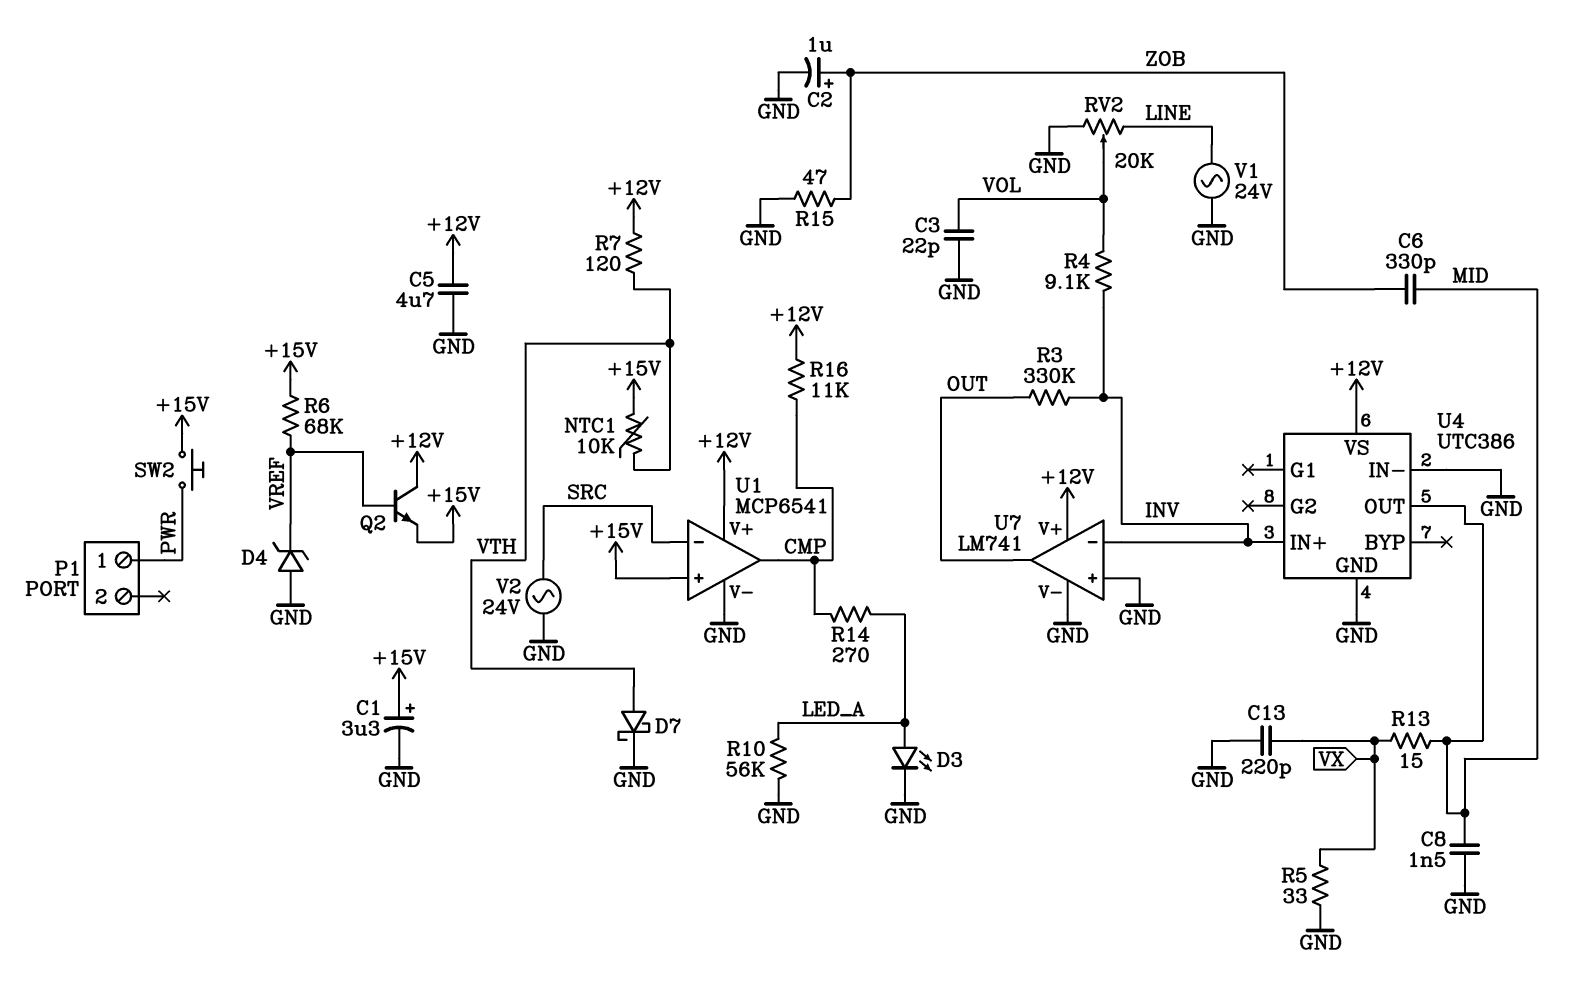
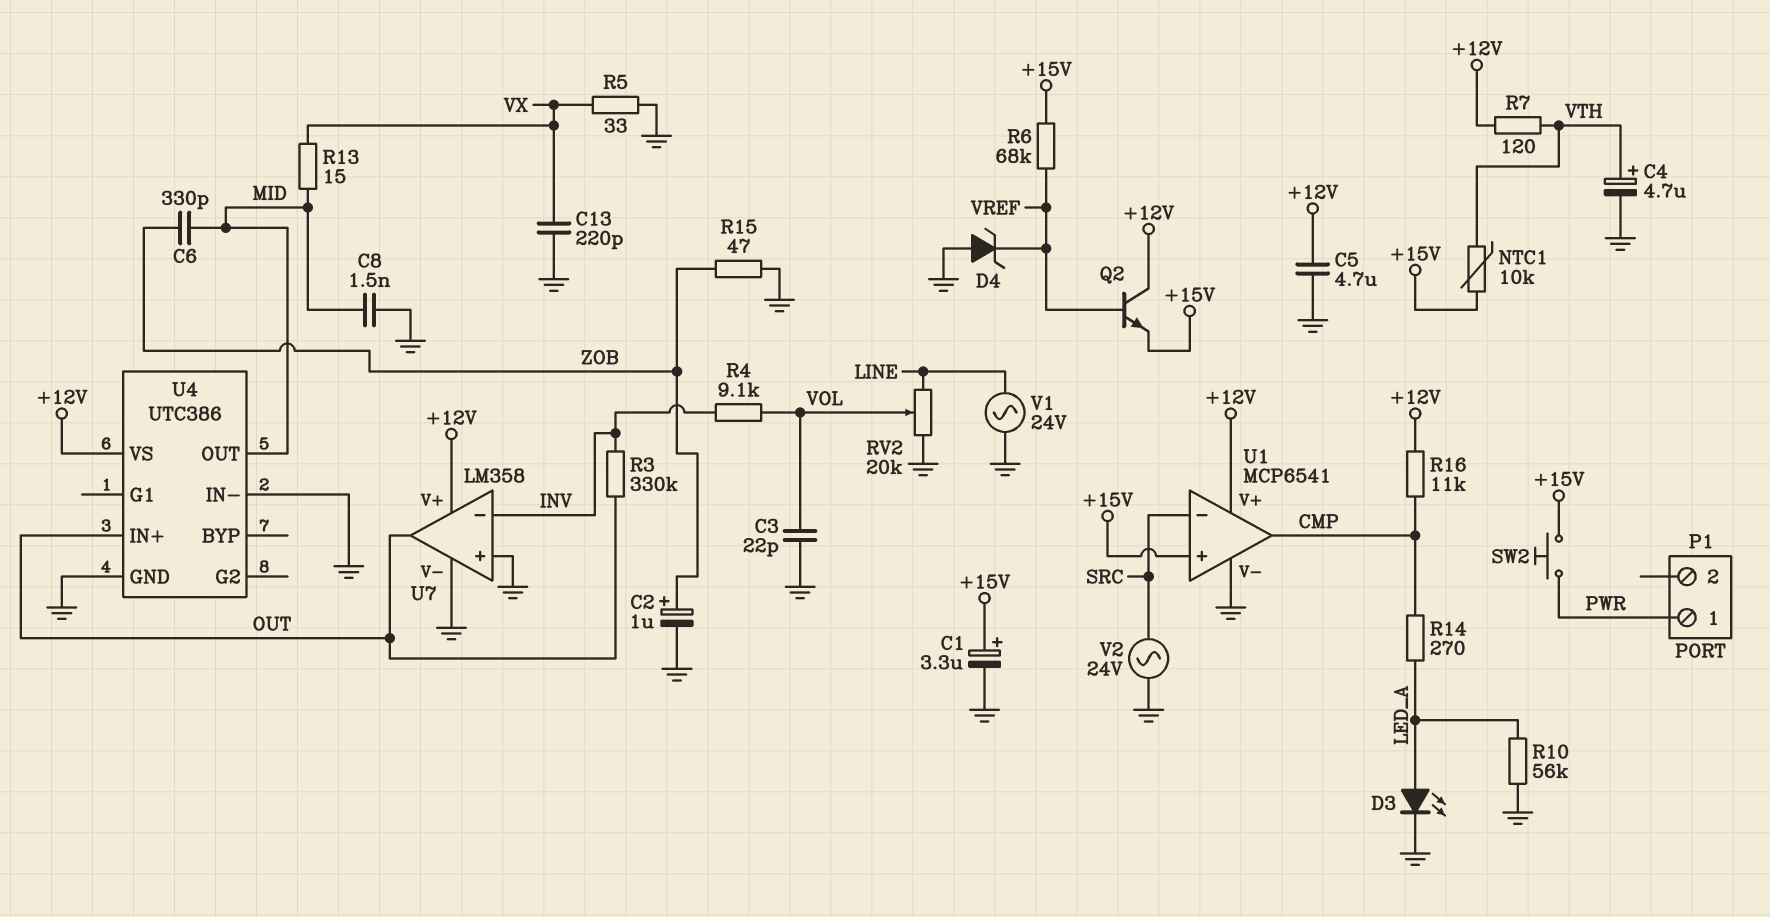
C4: none -> 4.7uF (plus VTH, minus GND)
D7: schottky (A VTH, K GND) -> none
U4 pin IN+: INV -> OUT
U7: LM741 -> LM358

